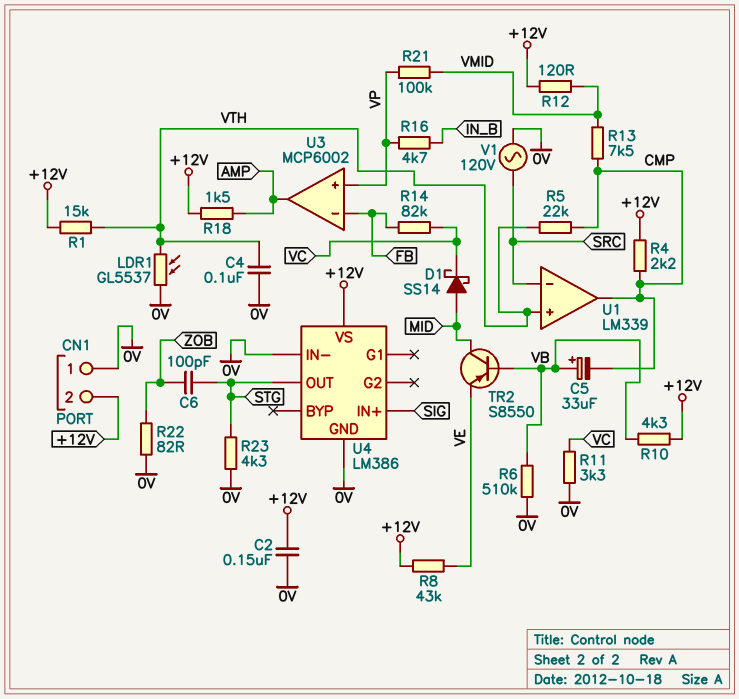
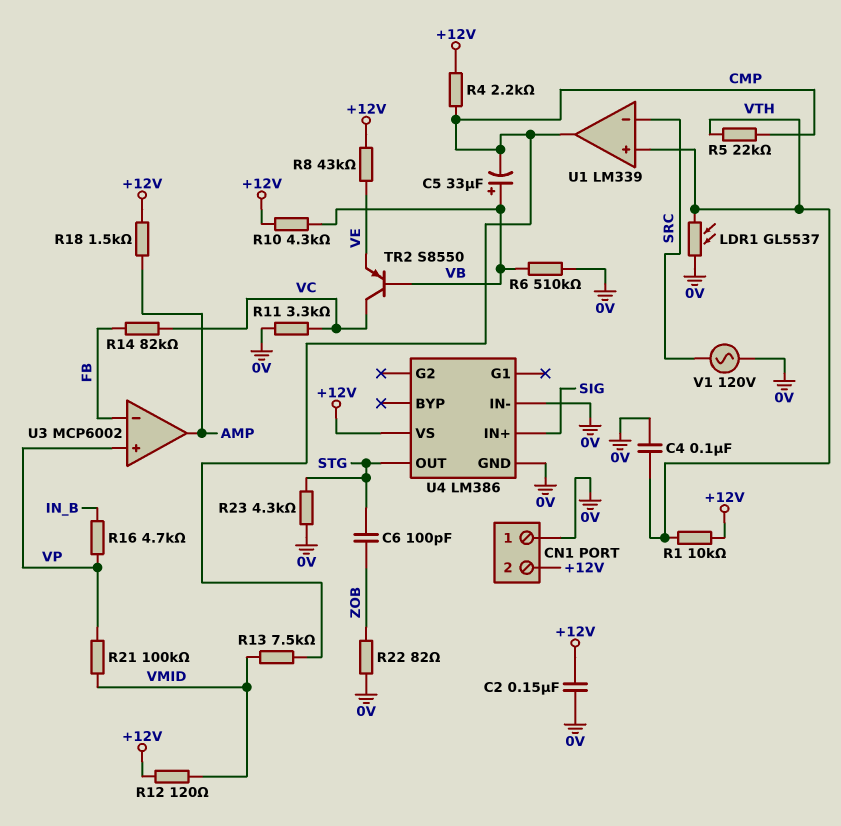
D1: schottky SS14 (A MID, K VC) -> none
R1: 15k (+12V, VTH) -> 10k (+12V, VTH)
TR2: PNP S8550 (B VB, C MID, E VE) -> PNP S8550 (B VB, C VC, E VE)

